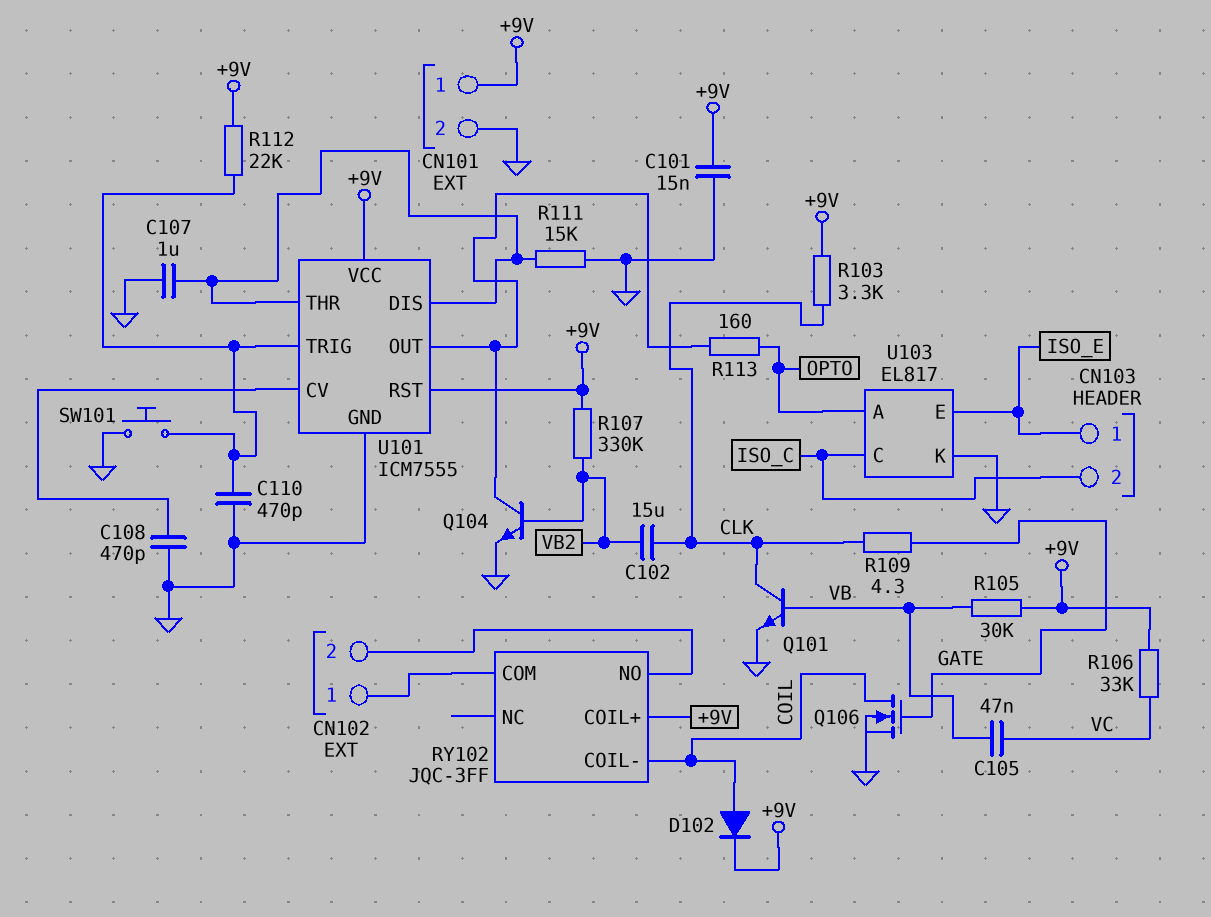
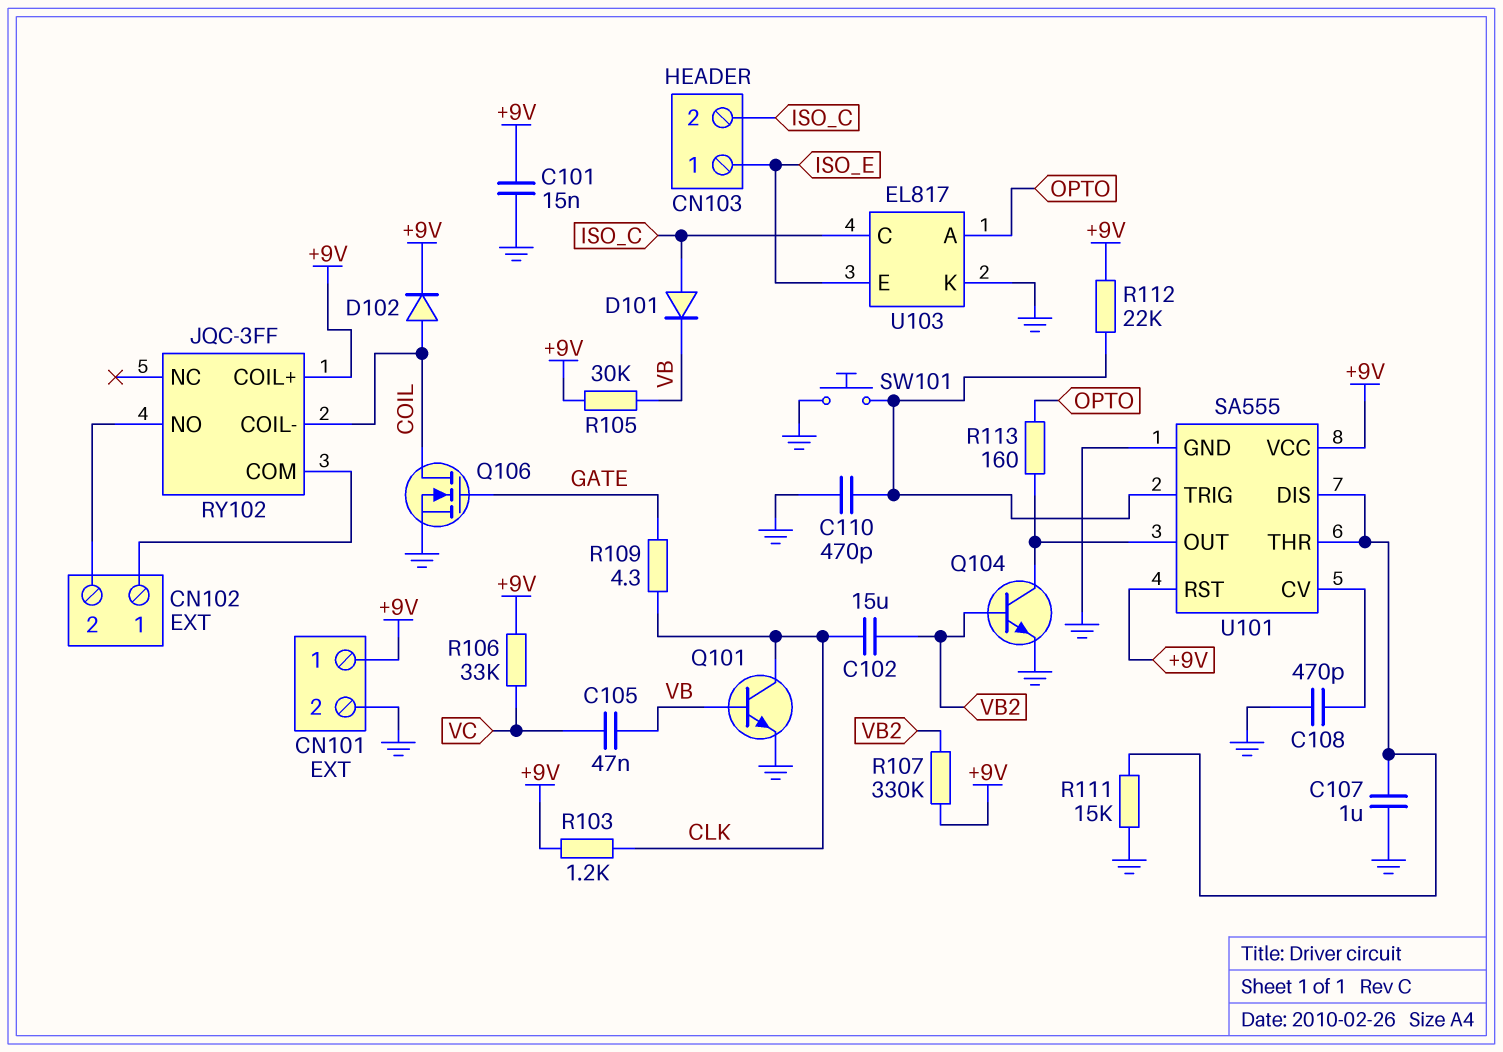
D101: none -> diode (A ISO_C, K VB)
R103: 3.3k (+9V, CLK) -> 1.2k (+9V, CLK)
U101: ICM7555 -> SA555

